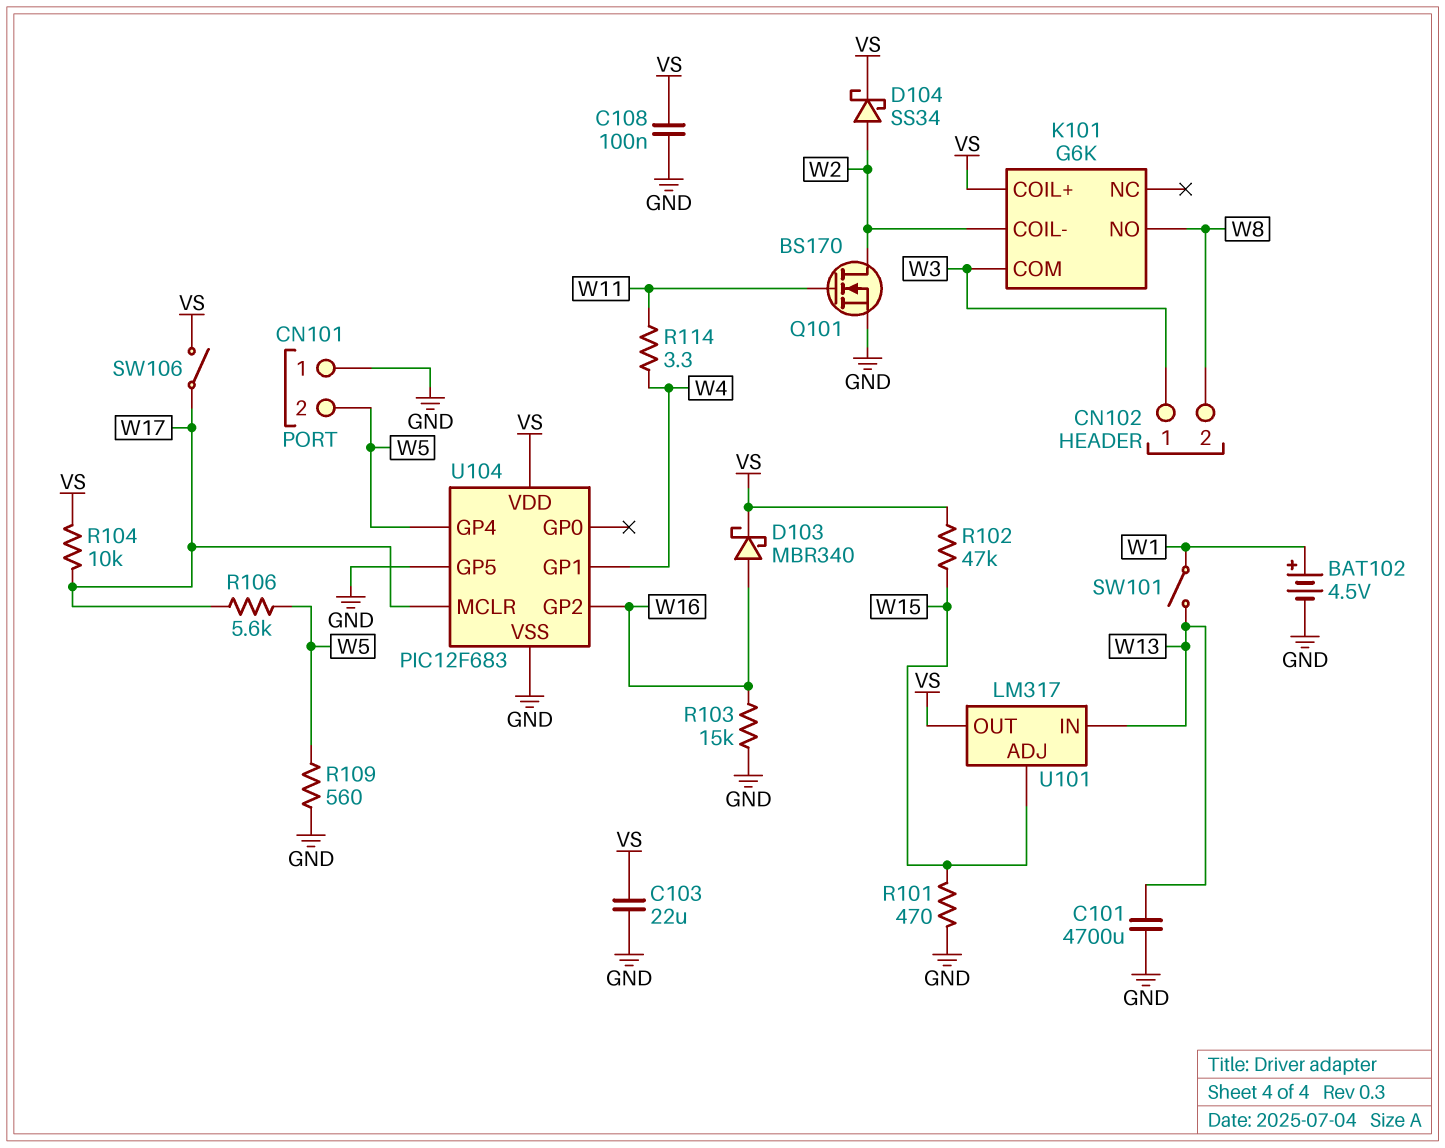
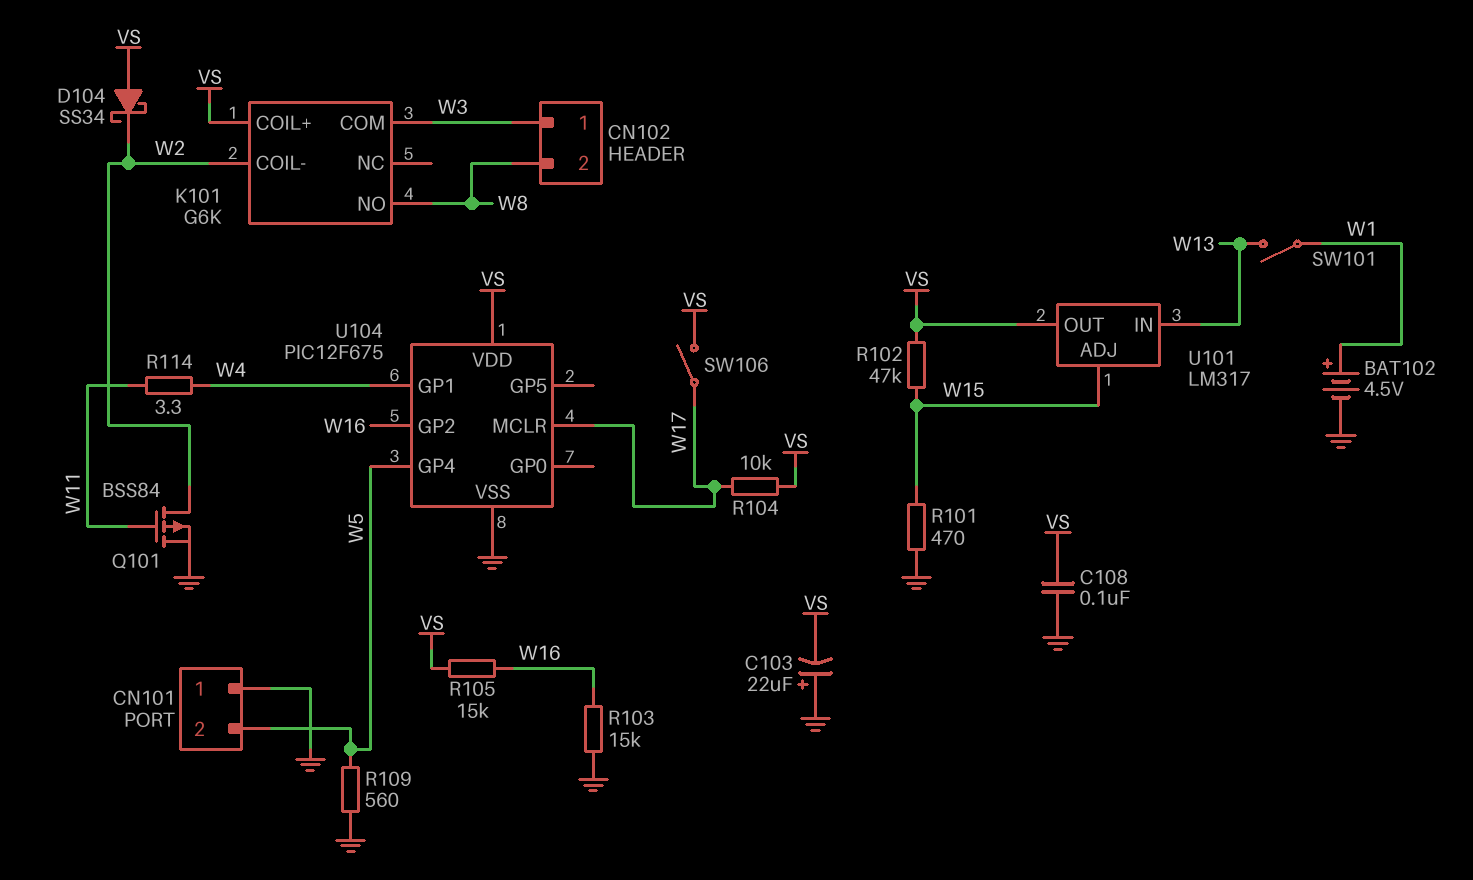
C101: 4700uF (GND, W13) -> none
C103: 22uF (GND, VS) -> 22uF (plus GND, minus VS)
D103: schottky MBR340 (A W16, K VS) -> none
D104: schottky SS34 (A W2, K VS) -> schottky SS34 (A VS, K W2)
Q101: NMOS BS170 (G W11, D W2, S GND) -> PMOS BSS84 (G W11, D W2, S GND)
R105: none -> 15k (VS, W16)
R106: 5.6k (W5, W17) -> none
U104: PIC12F683 -> PIC12F675
U104 pin GP5: GND -> none

